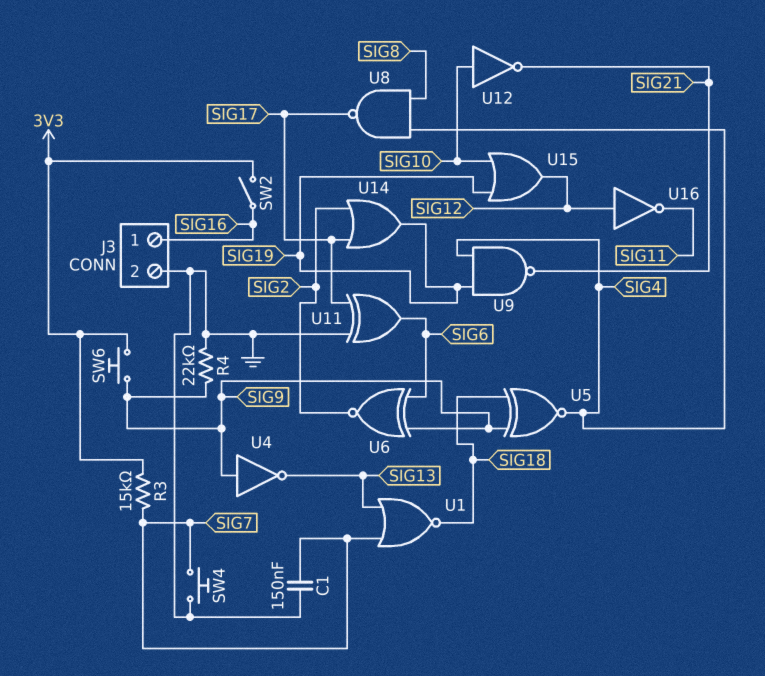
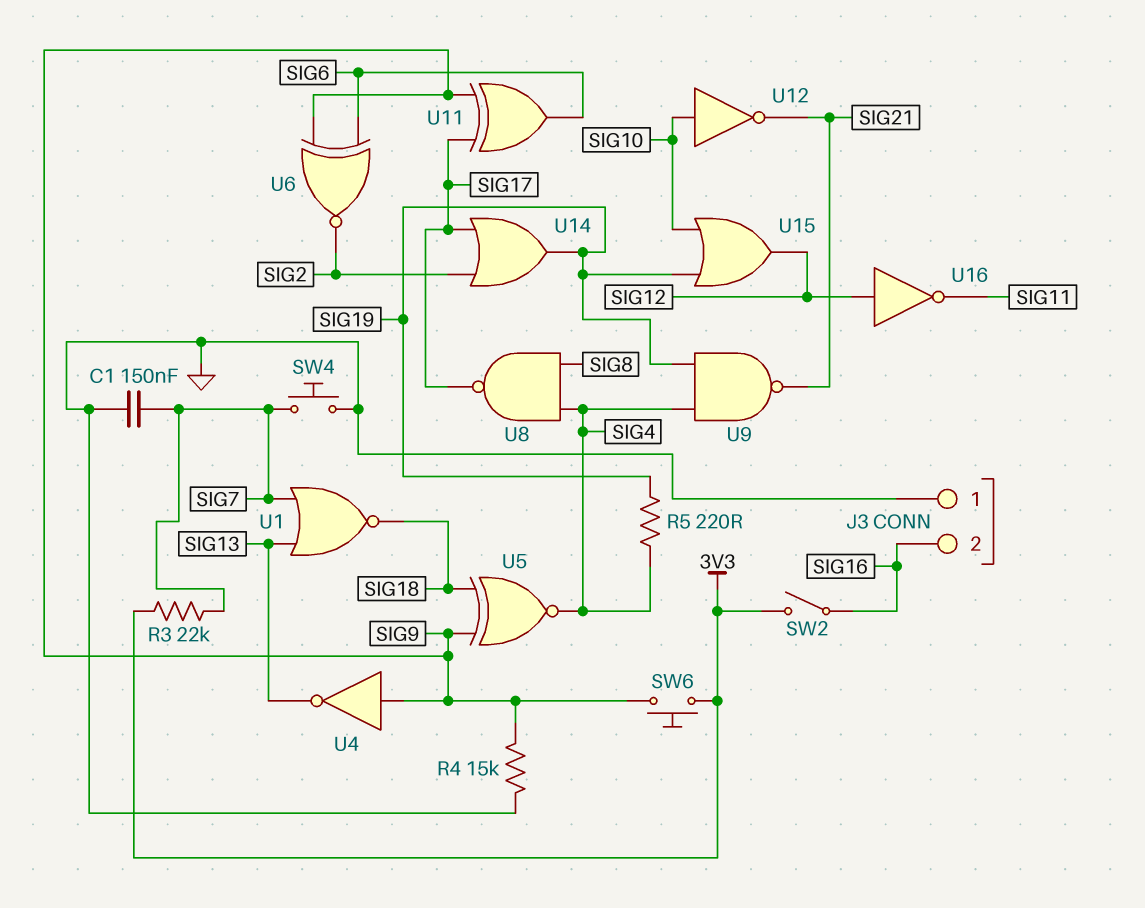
J3 pin 1: SIG16 -> GND
J3 pin 2: GND -> SIG16
R3: 15k (3V3, SIG7) -> 22k (3V3, SIG7)
R4: 22k (GND, SIG9) -> 15k (GND, SIG9)
R5: none -> 220 (SIG4, SIG19)
U11: XOR (in GND, in SIG17, out SIG6) -> XOR (in SIG9, in SIG17, out SIG6)

